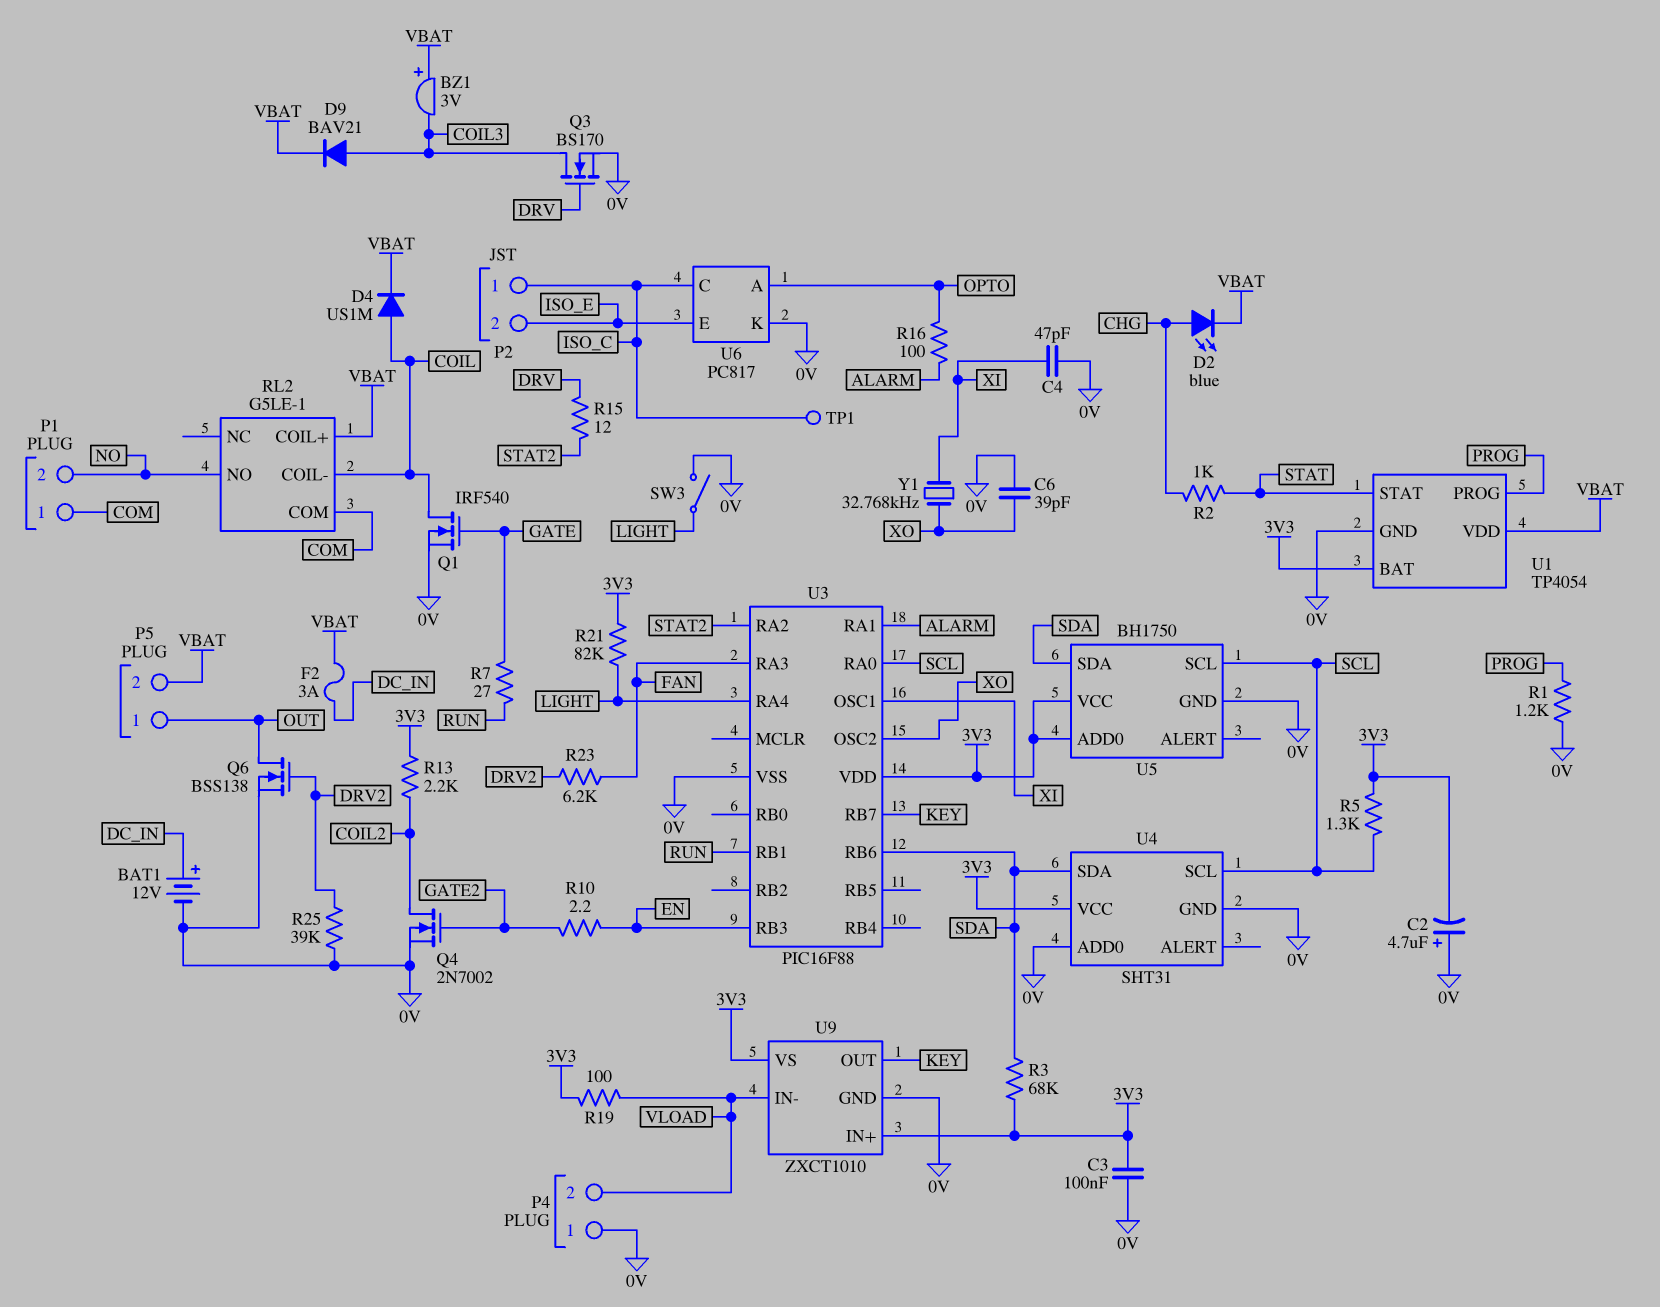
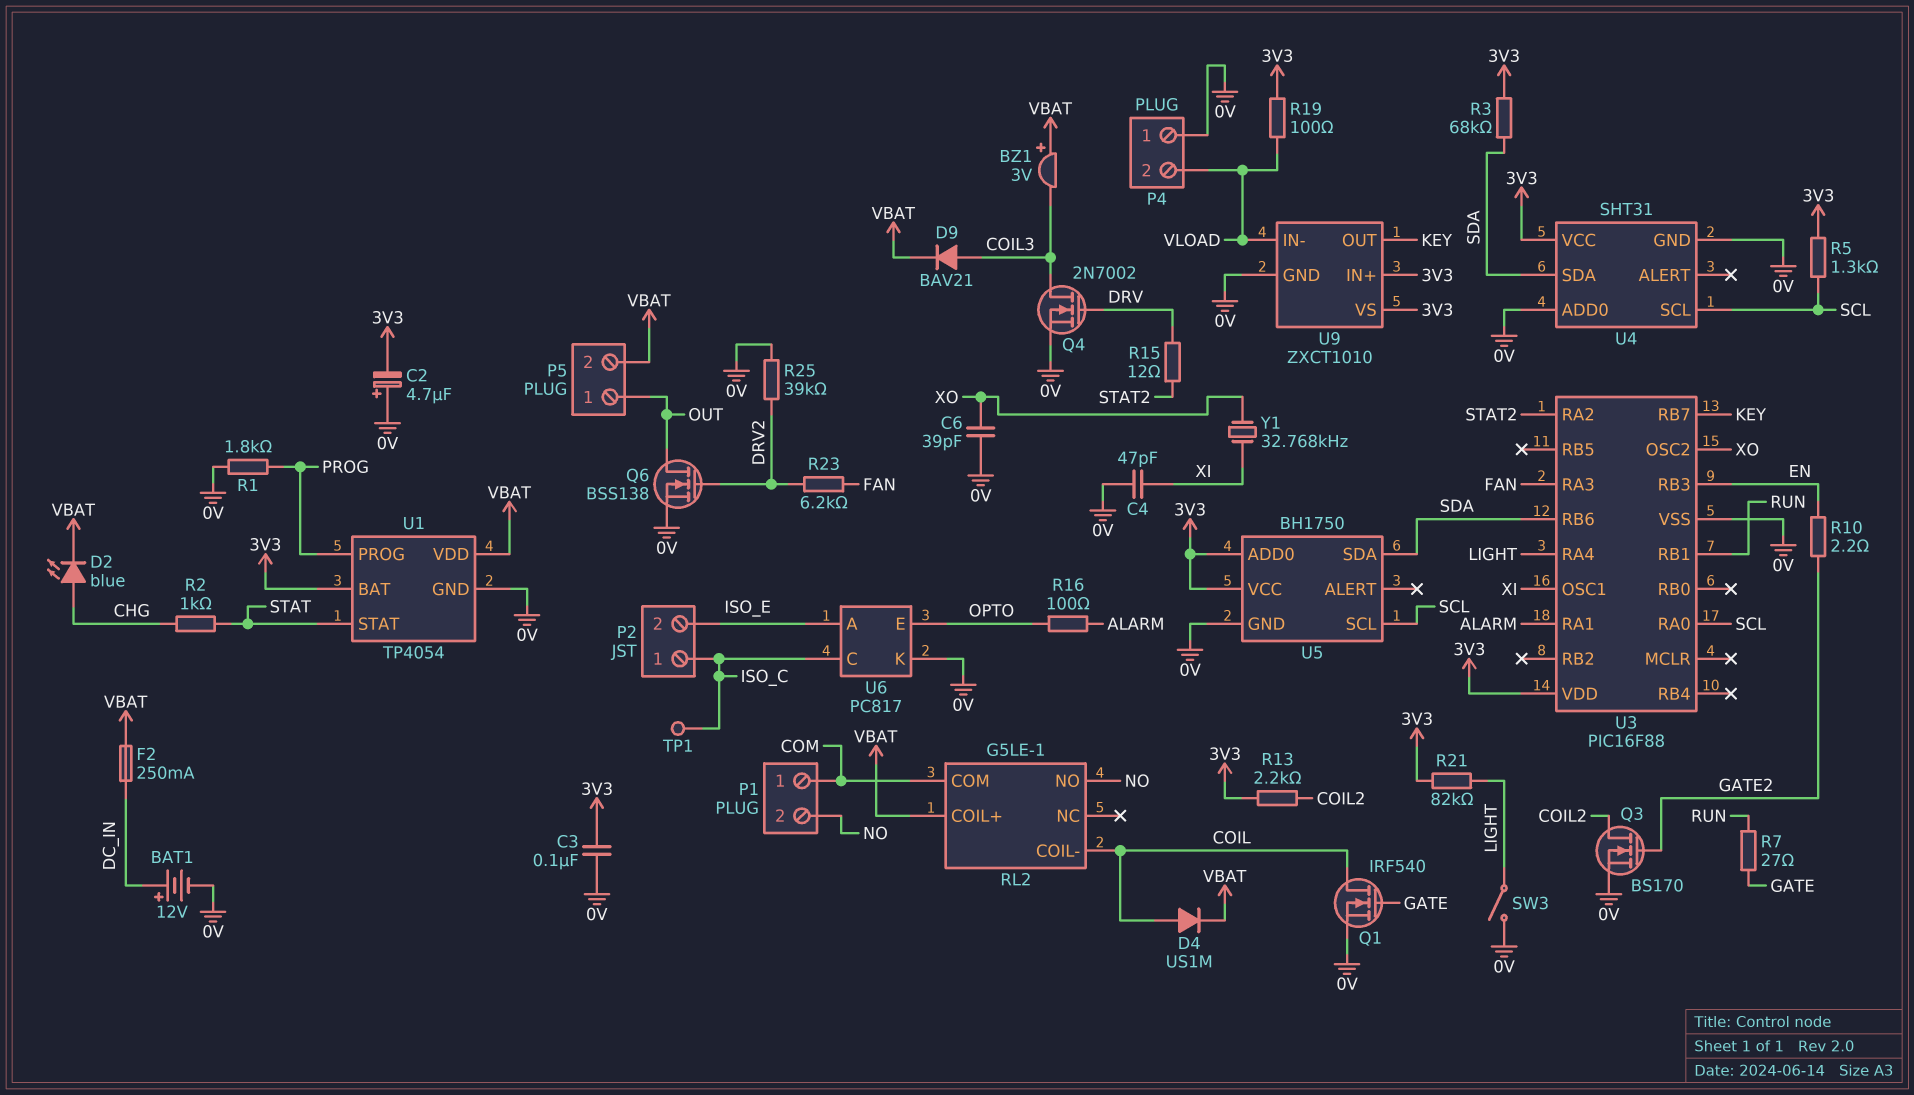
F2: 3A (DC_IN, VBAT) -> 250mA (DC_IN, VBAT)
Q3: NMOS BS170 (G DRV, D COIL3, S 0V) -> NMOS BS170 (G GATE2, D COIL2, S 0V)
Q4: NMOS 2N7002 (G GATE2, D COIL2, S 0V) -> NMOS 2N7002 (G DRV, D COIL3, S 0V)
R1: 1.2k (0V, PROG) -> 1.8k (0V, PROG)
U6 pin A: OPTO -> ISO_E
U6 pin E: ISO_E -> OPTO

